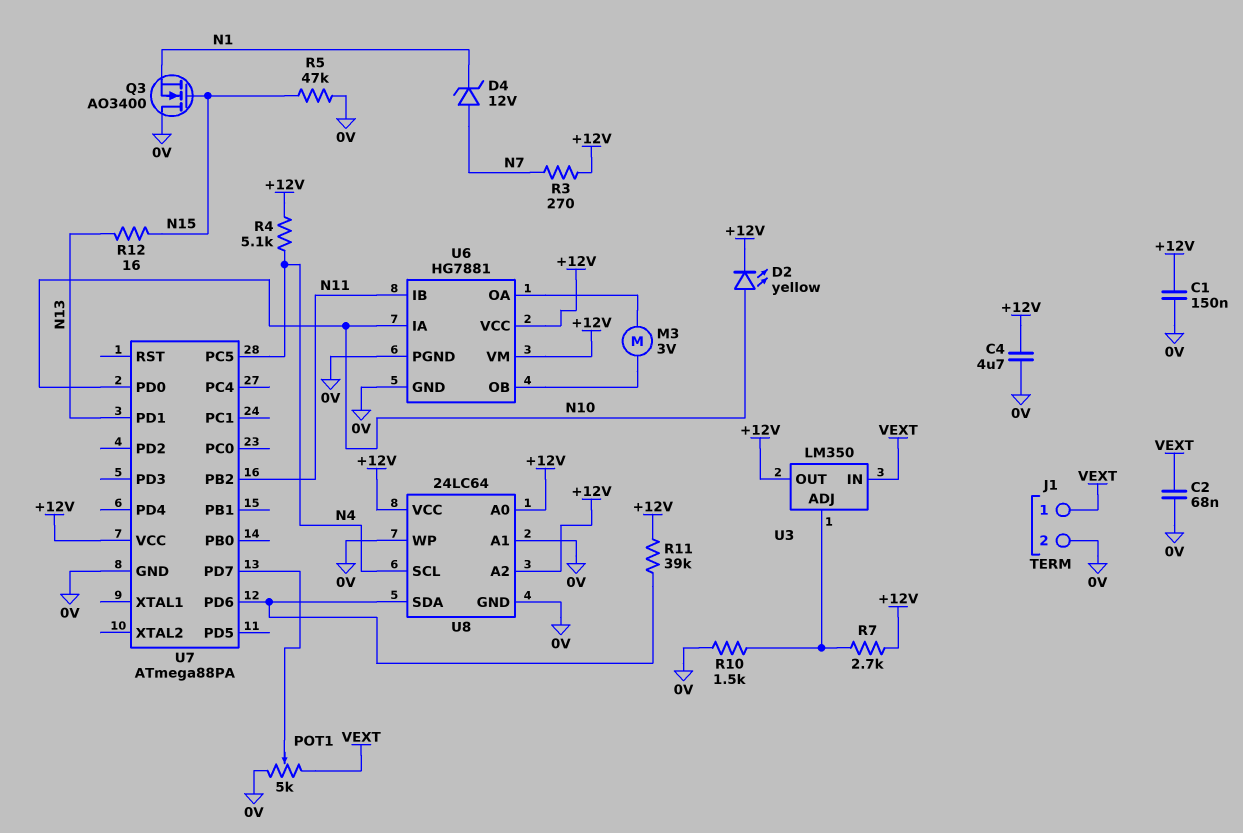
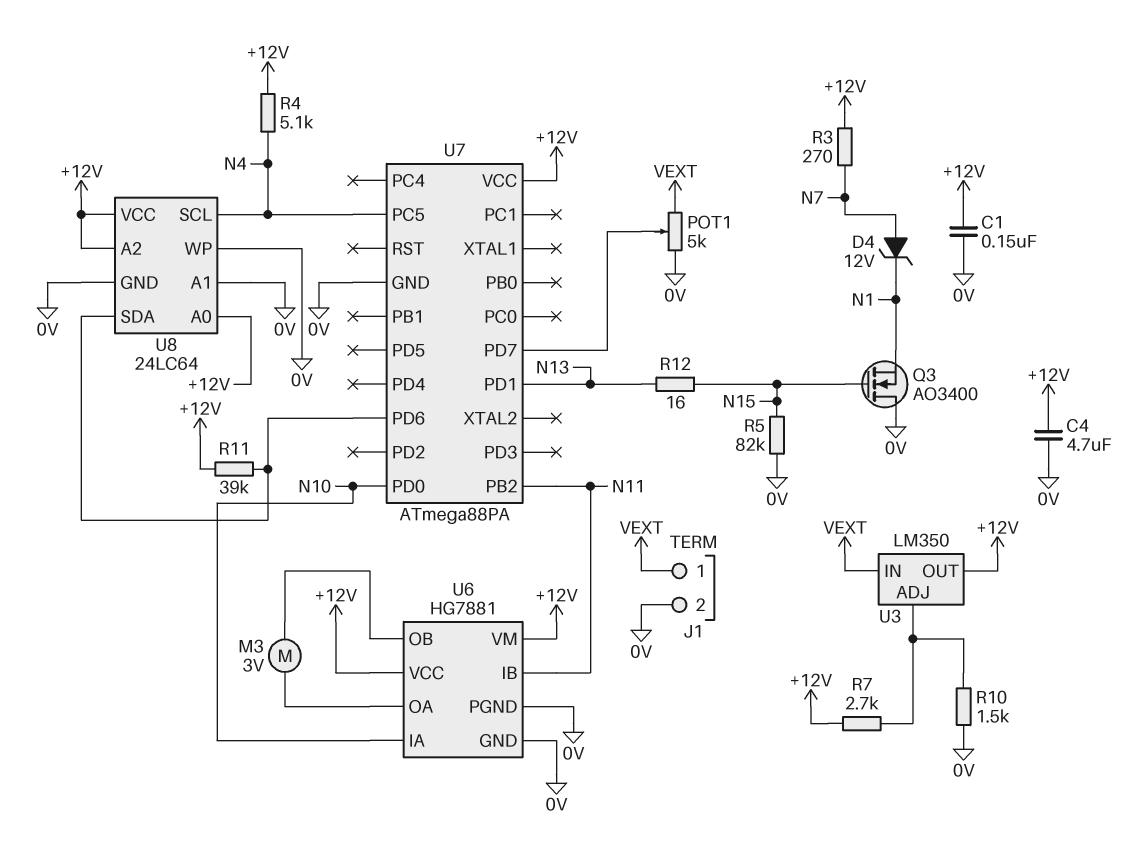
C2: 68nF (0V, VEXT) -> none
D2: LED yellow (A N10, K +12V) -> none
R5: 47k (0V, N15) -> 82k (0V, N15)

